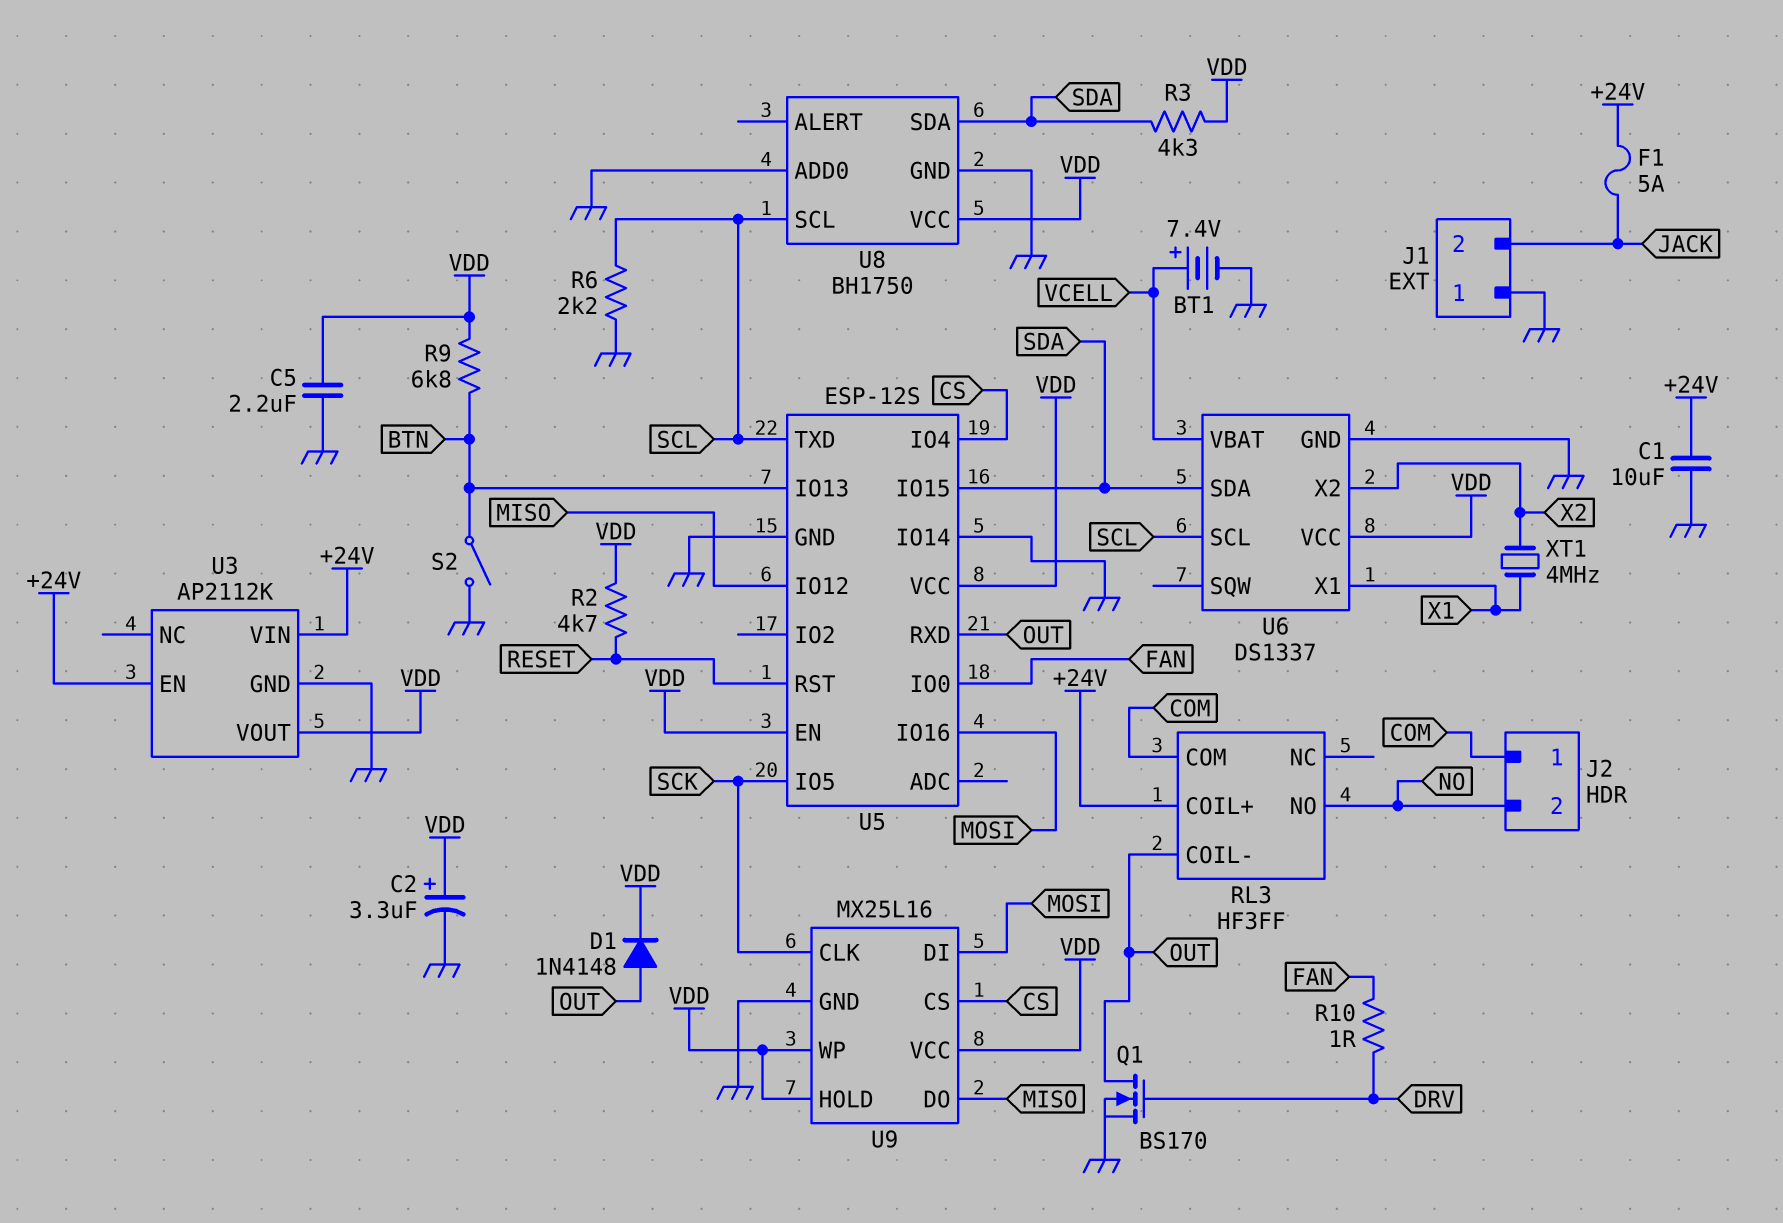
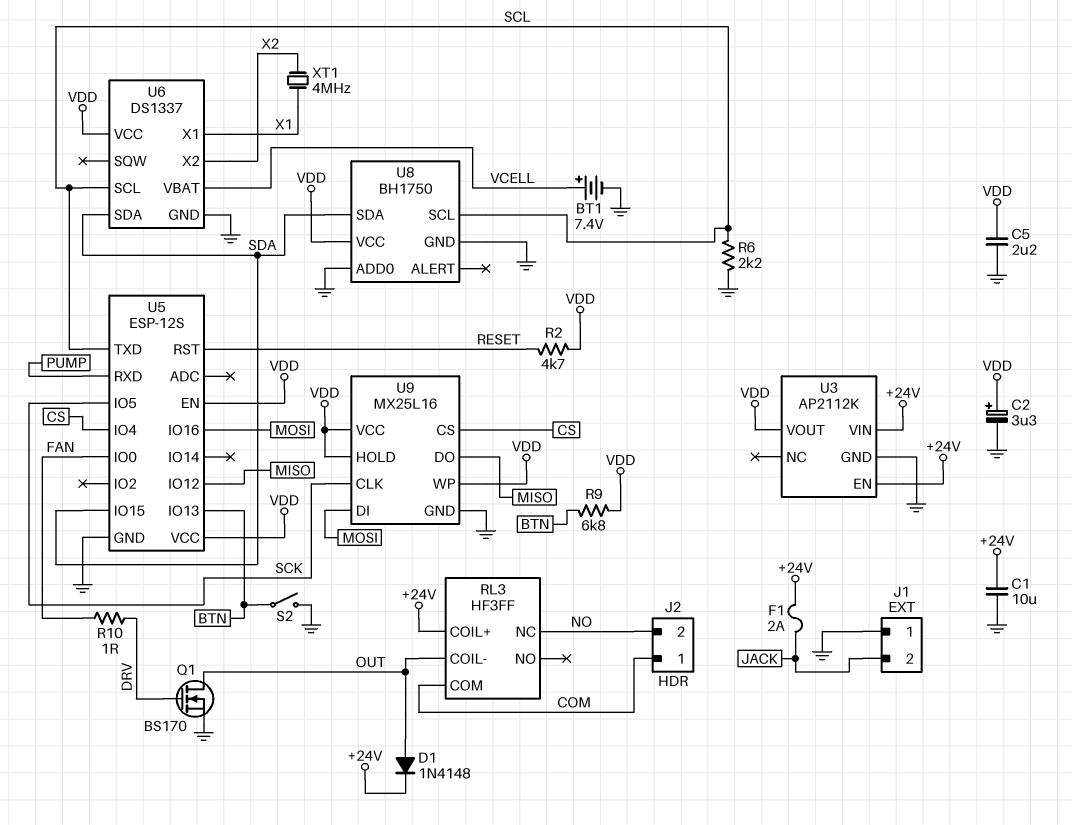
D1: diode 1N4148 (A OUT, K VDD) -> diode 1N4148 (A OUT, K +24V)
F1: 5A (+24V, JACK) -> 2A (+24V, JACK)
R3: 4.3k (SDA, VDD) -> none
RL3 pin NC: none -> NO
RL3 pin NO: NO -> none
U5 pin IO14: GND -> none
U5 pin RXD: OUT -> PUMP

